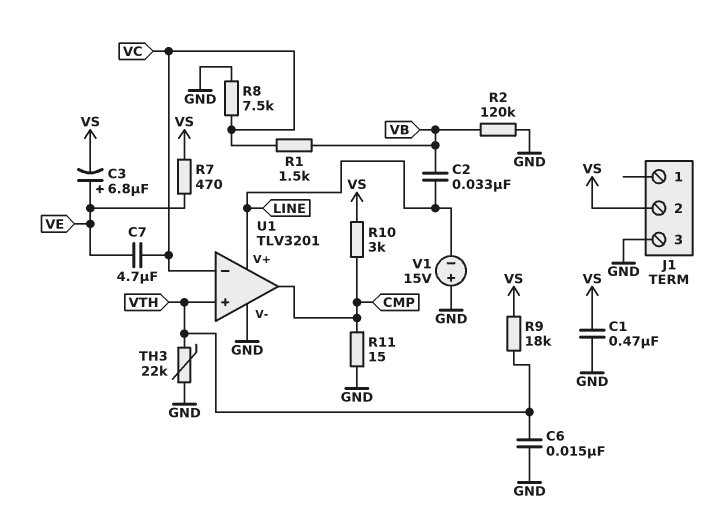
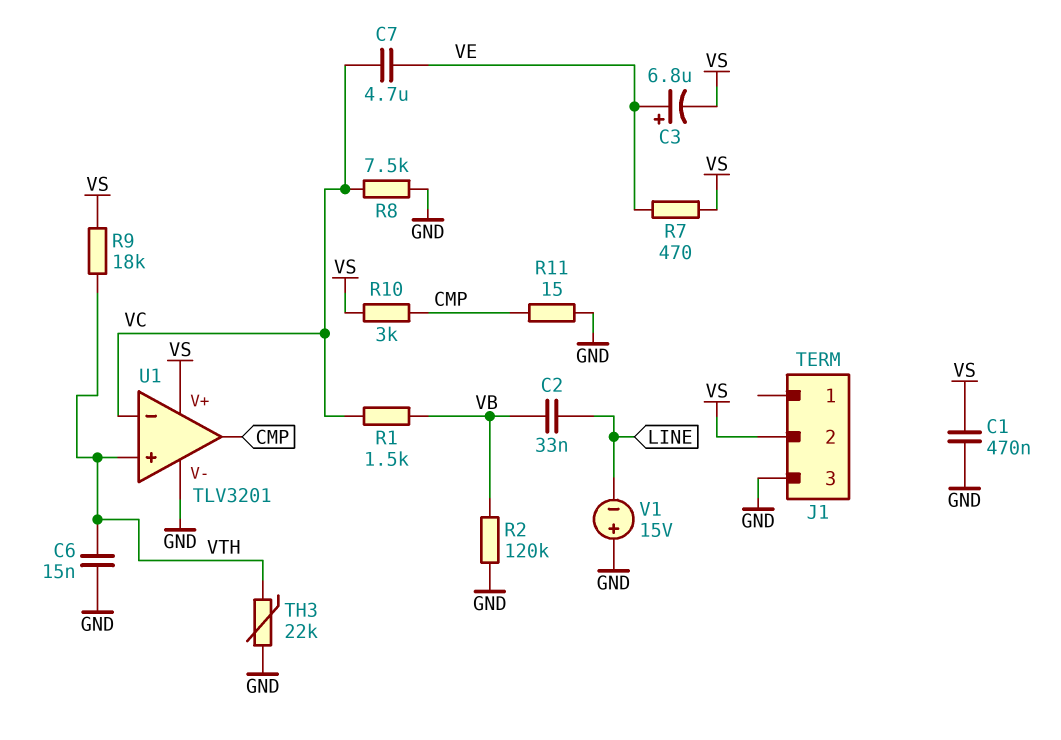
U1 pin V+: LINE -> VS

